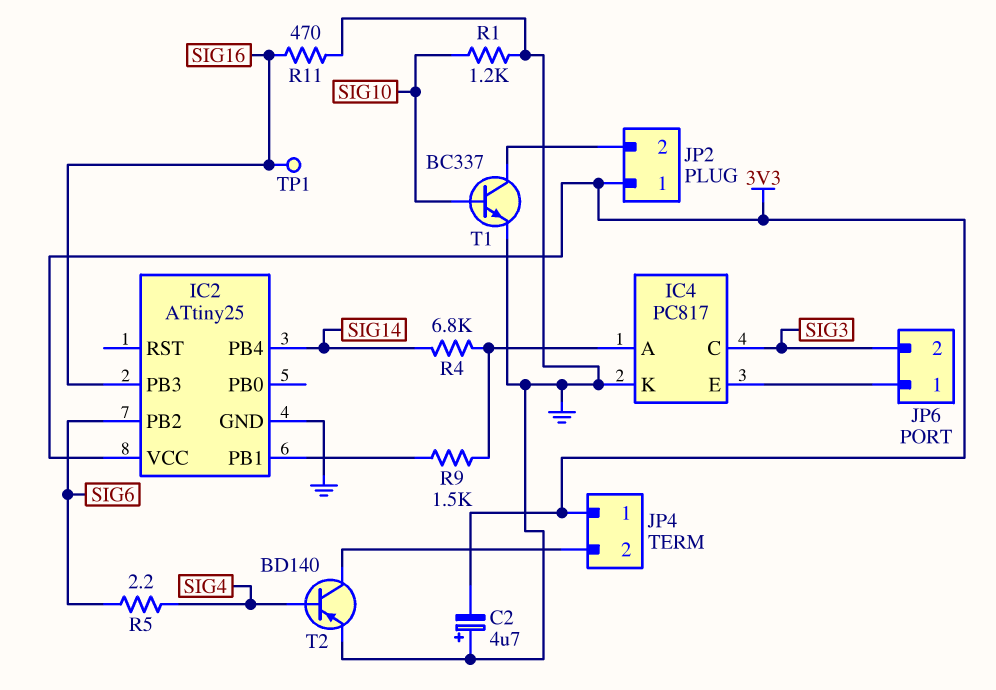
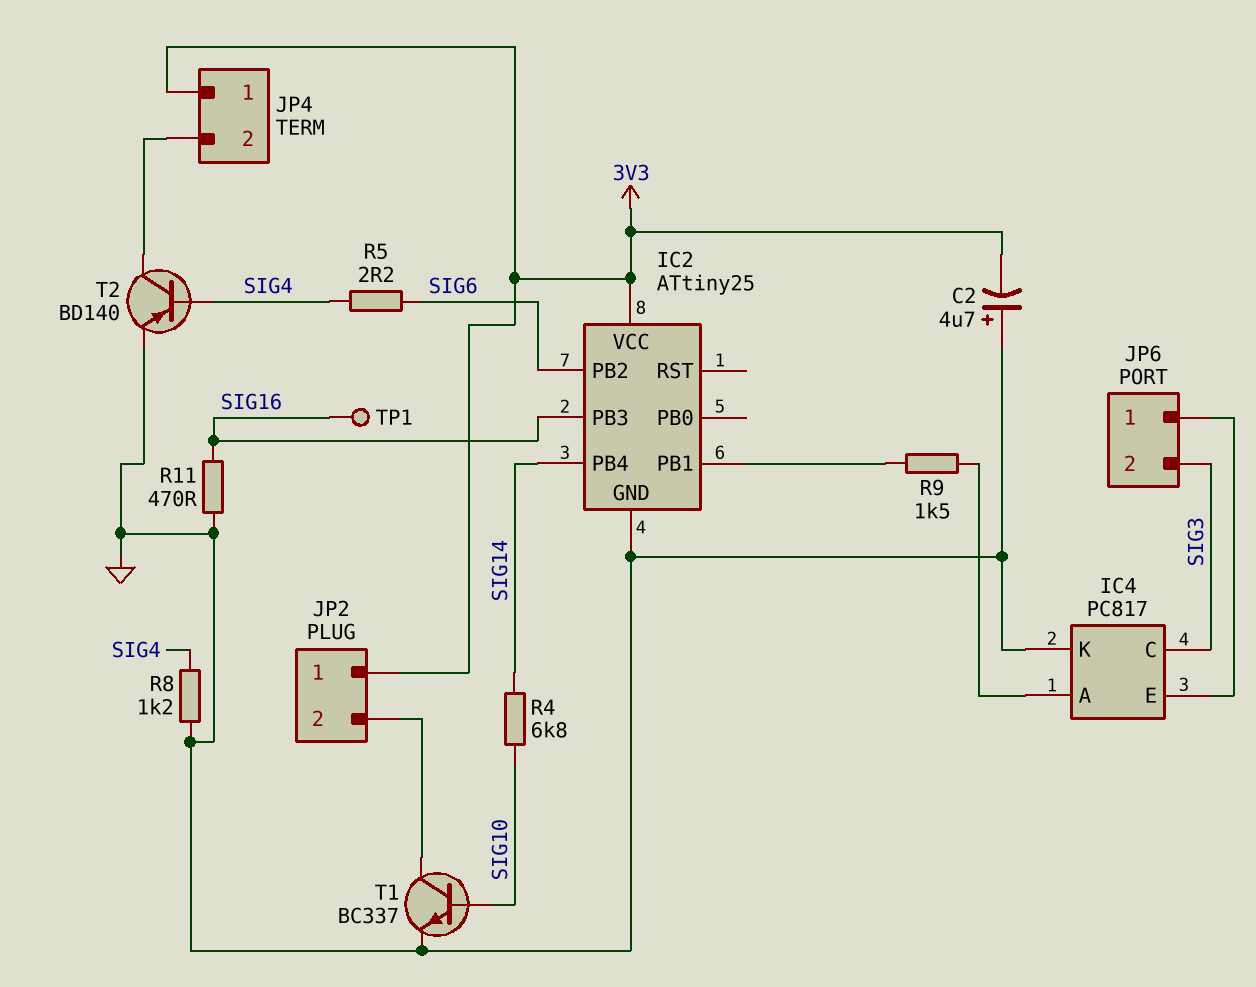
R1: 1.2k (GND, SIG10) -> none
R4: 6.8k (IC4/A, SIG14) -> 6.8k (SIG10, SIG14)
R8: none -> 1.2k (GND, SIG4)

